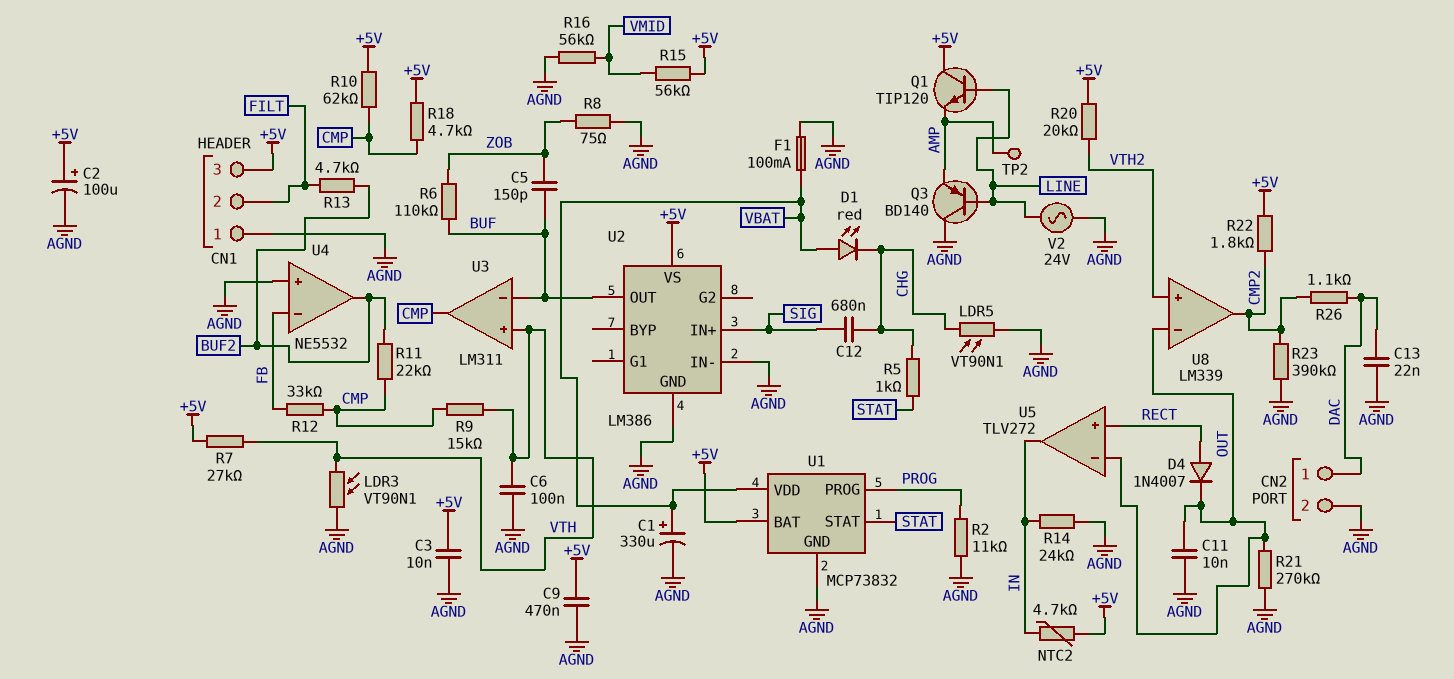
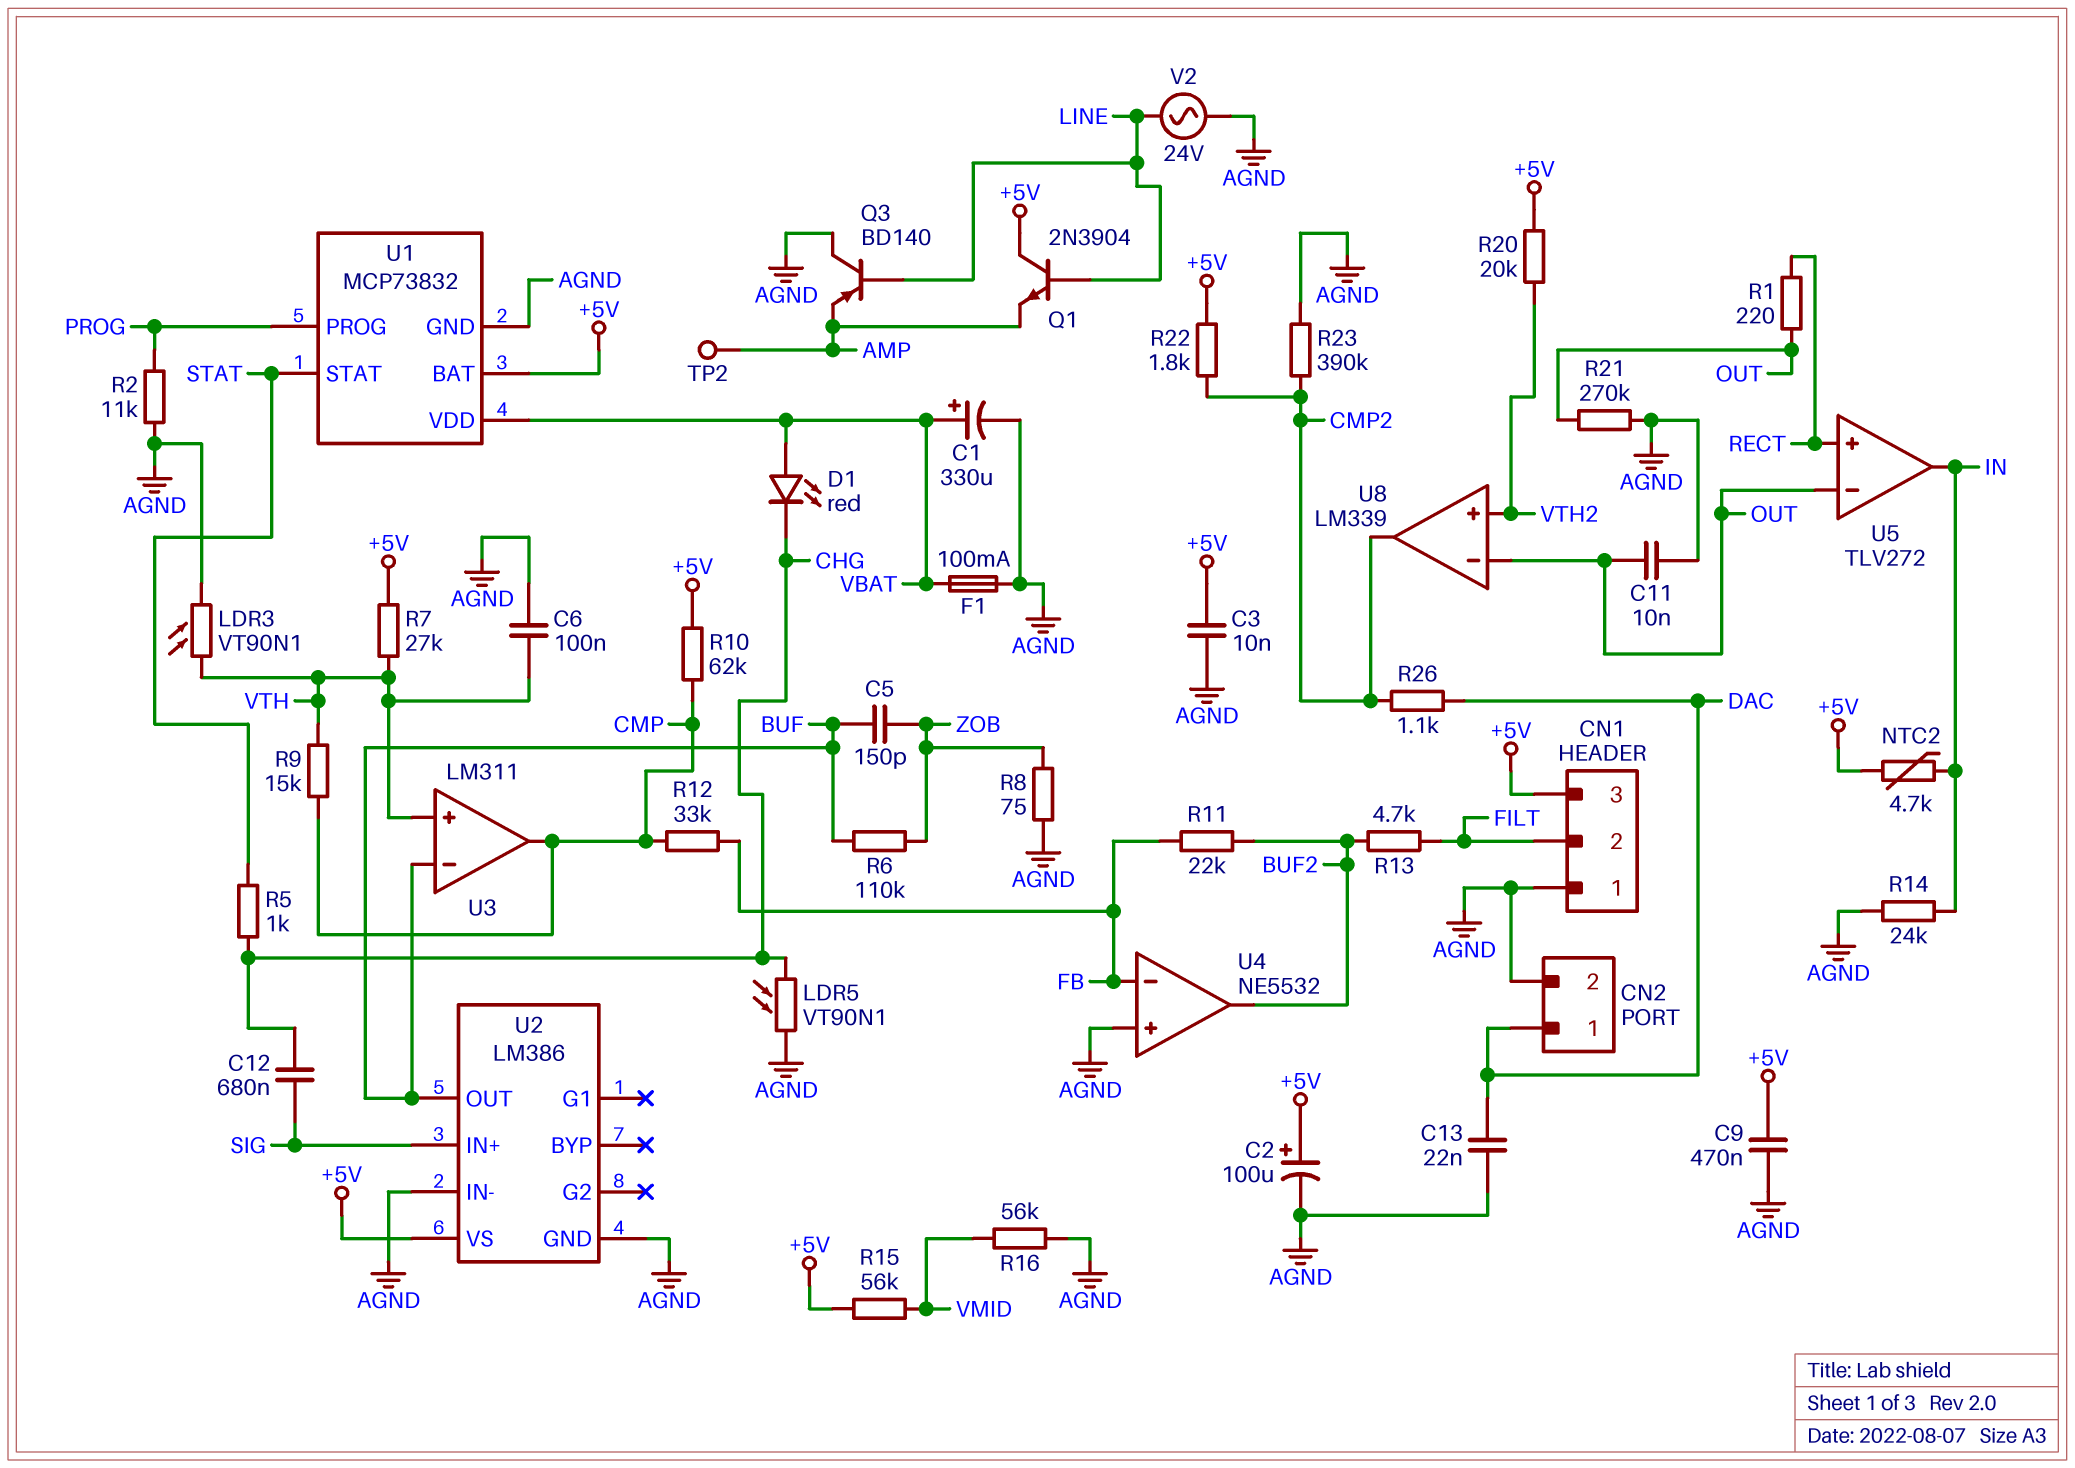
D4: diode 1N4007 (A RECT, K OUT) -> none
Q1: NPN TIP120 (B LINE, C +5V, E AMP) -> NPN 2N3904 (B LINE, C +5V, E AMP)
R1: none -> 220 (OUT, RECT)
R11: 22k (BUF2, CMP) -> 22k (BUF2, FB)
R18: 4.7k (+5V, CMP) -> none

